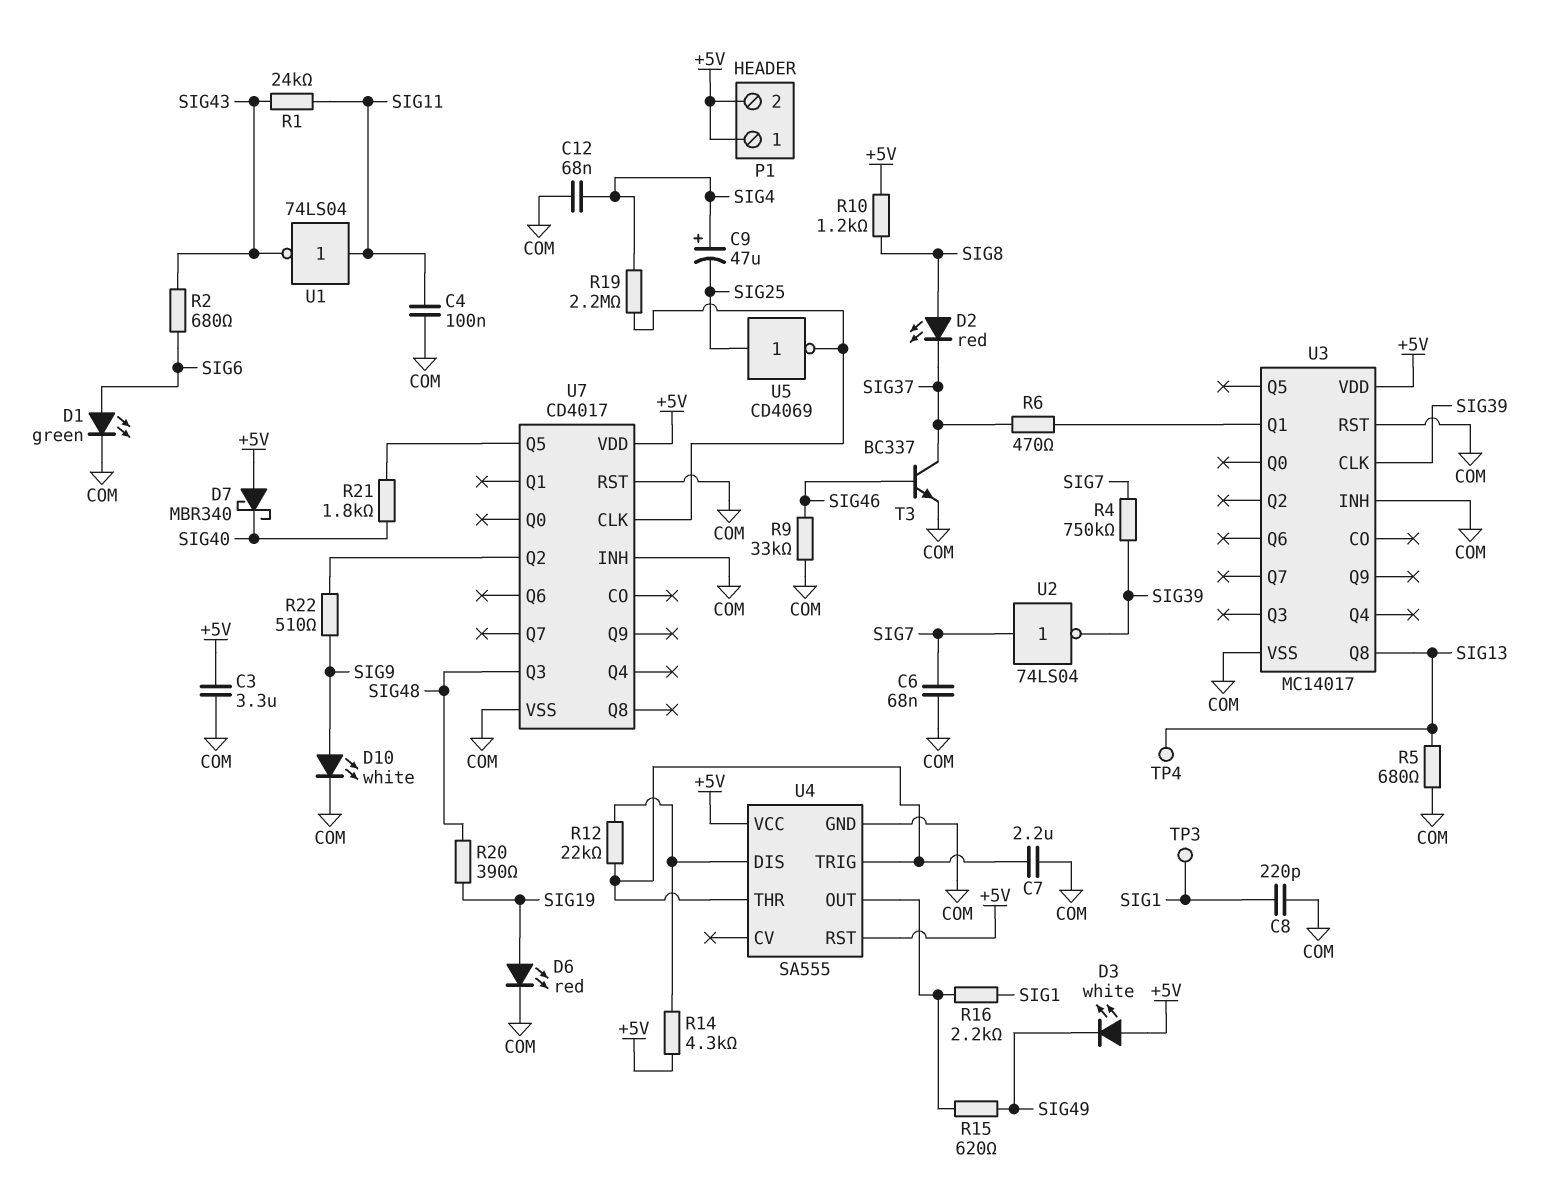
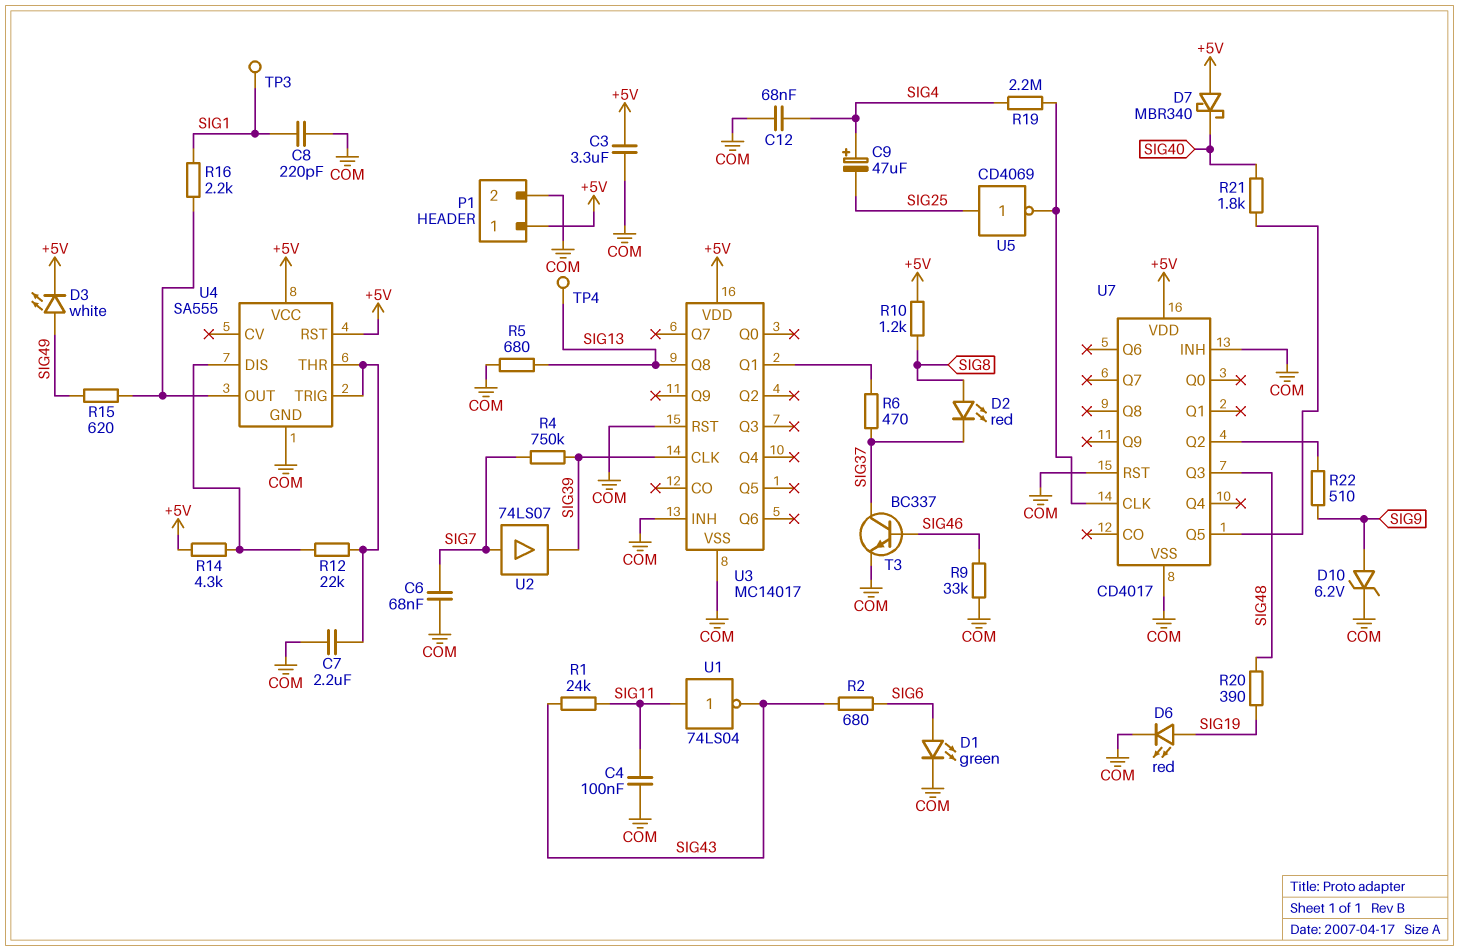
D3: LED white (A +5V, K SIG49) -> LED white (A SIG49, K +5V)
D10: LED white (A SIG9, K COM) -> zener 6.2V (A SIG9, K COM)
P1 pin 2: +5V -> COM
U2: NOT 74LS04 (in SIG7, out SIG39) -> buffer 74LS07 (in SIG7, out SIG39)

